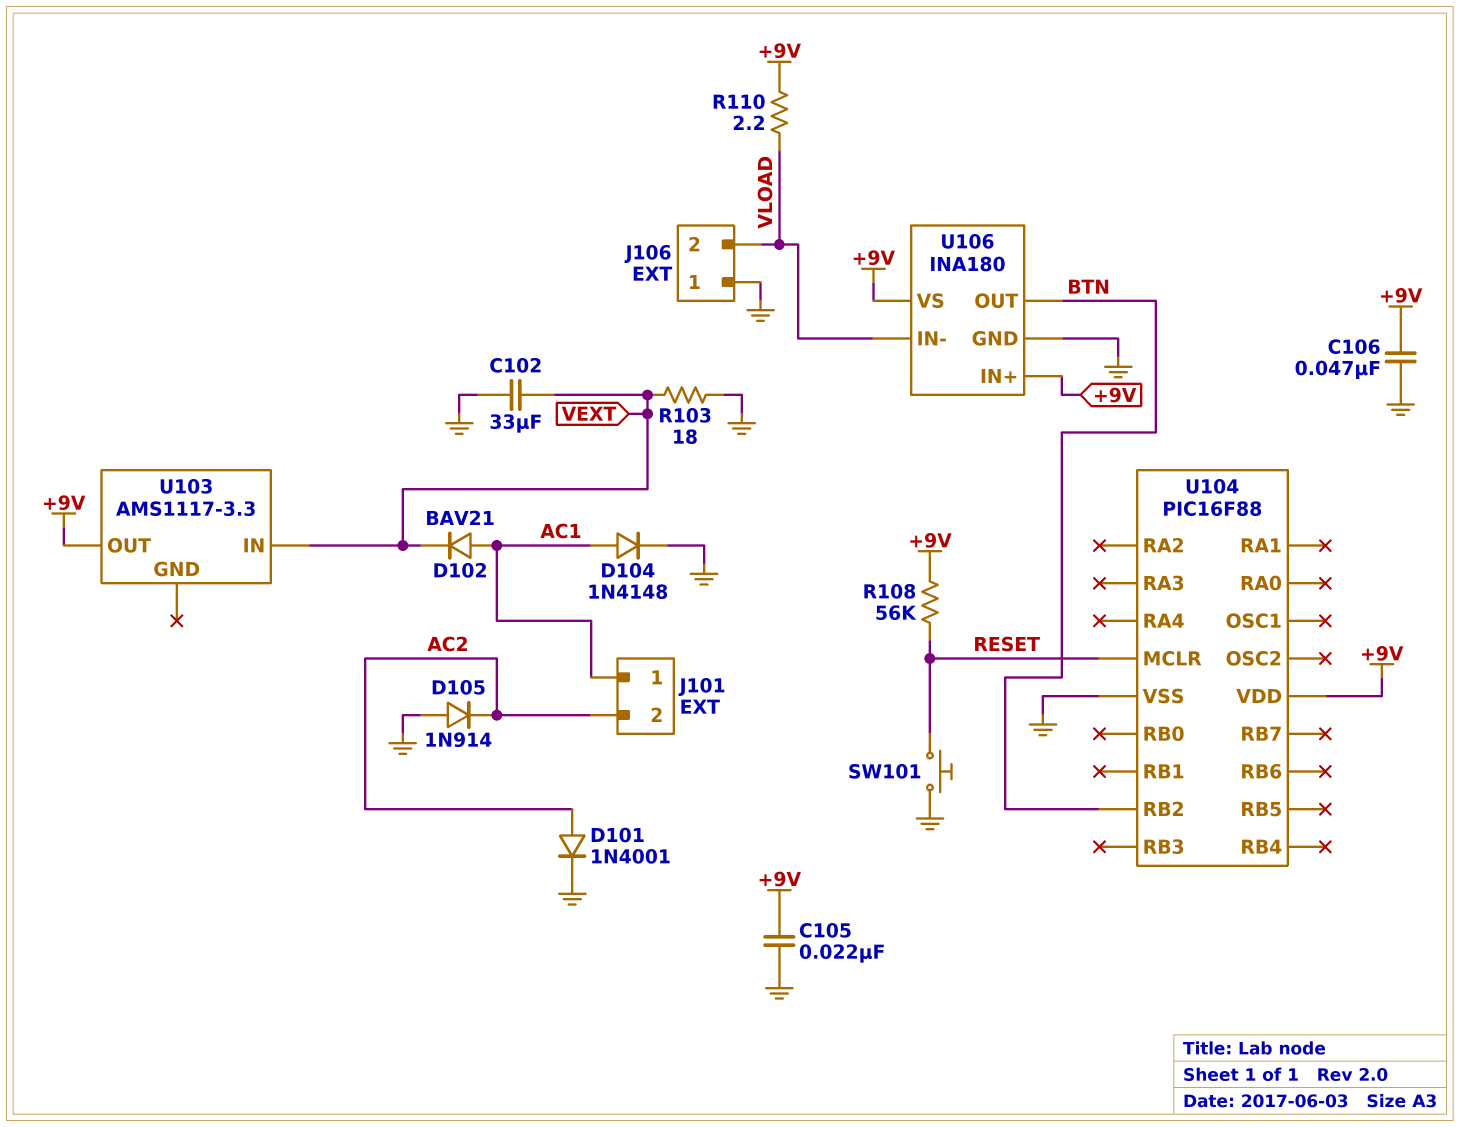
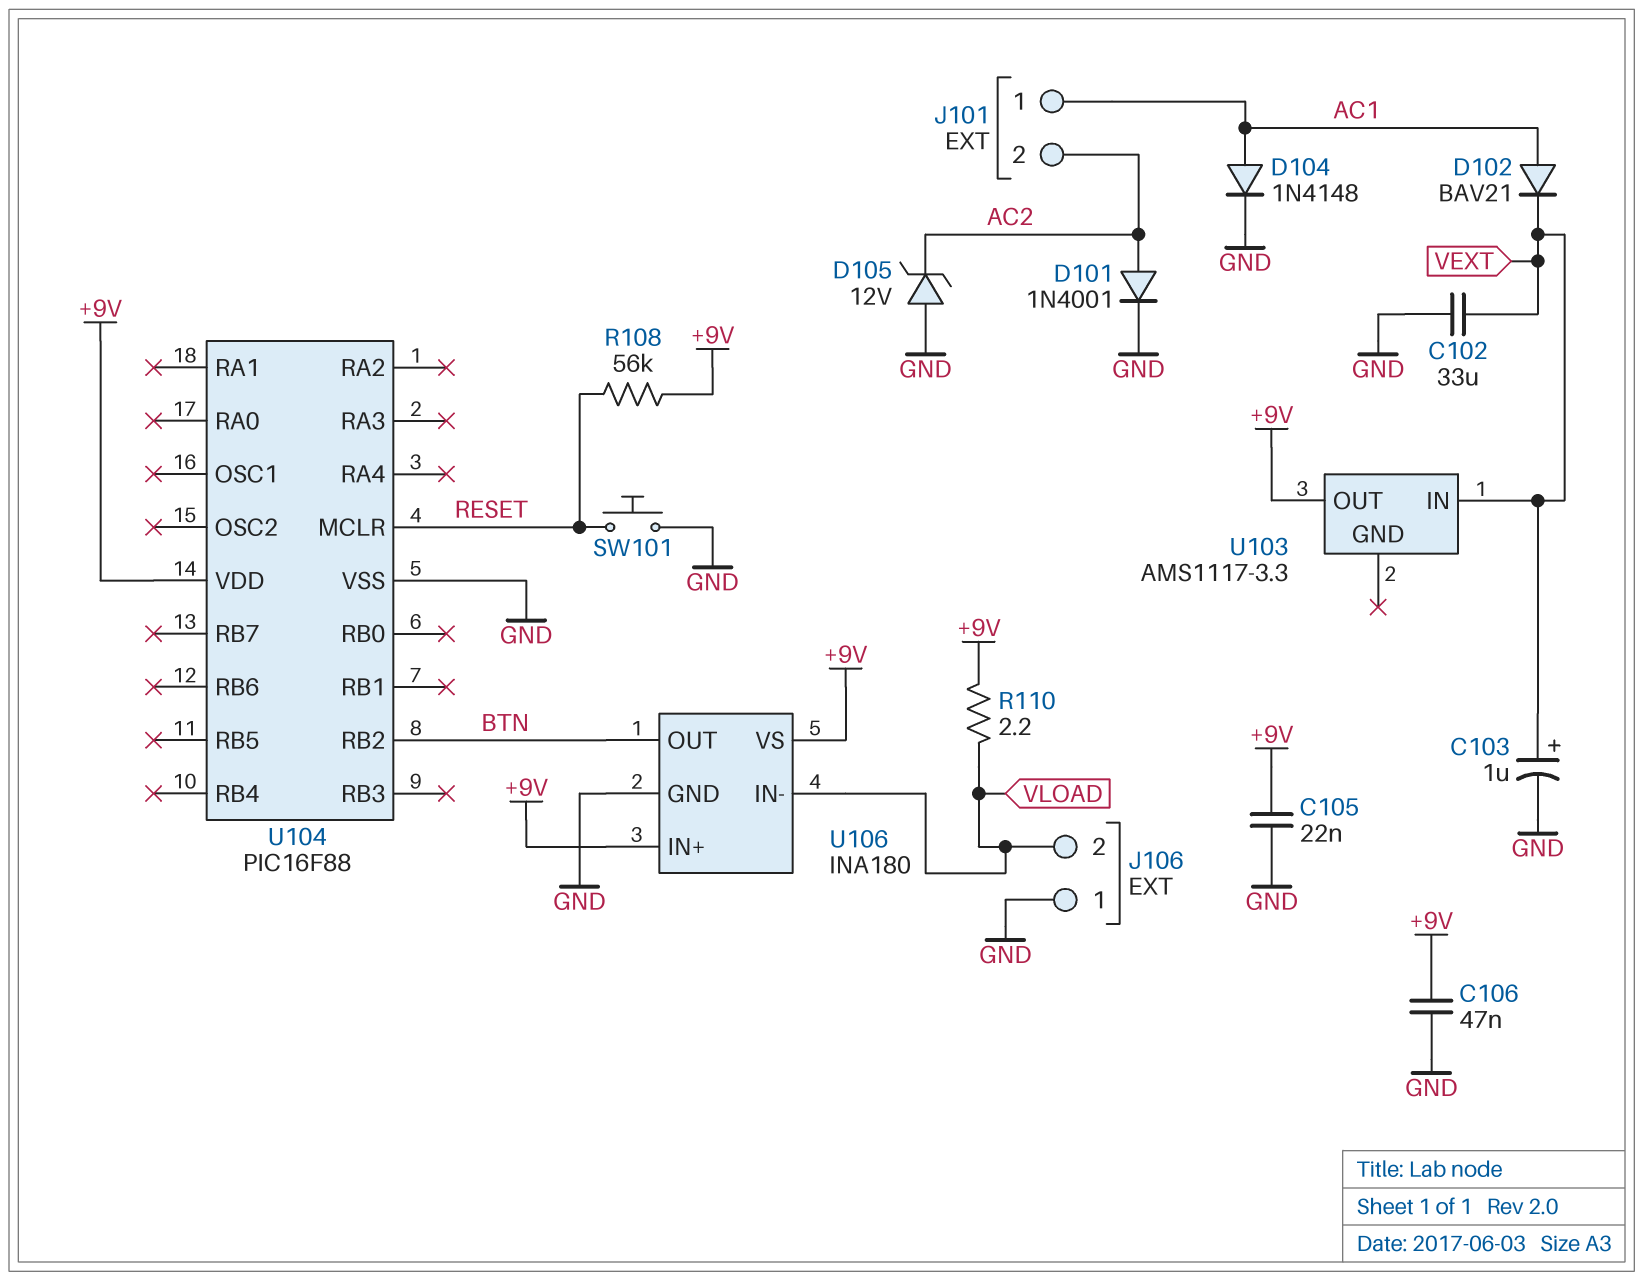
C103: none -> 1uF (plus VEXT, minus GND)
D105: diode 1N914 (A GND, K AC2) -> zener 12V (A GND, K AC2)
R103: 18 (GND, VEXT) -> none

